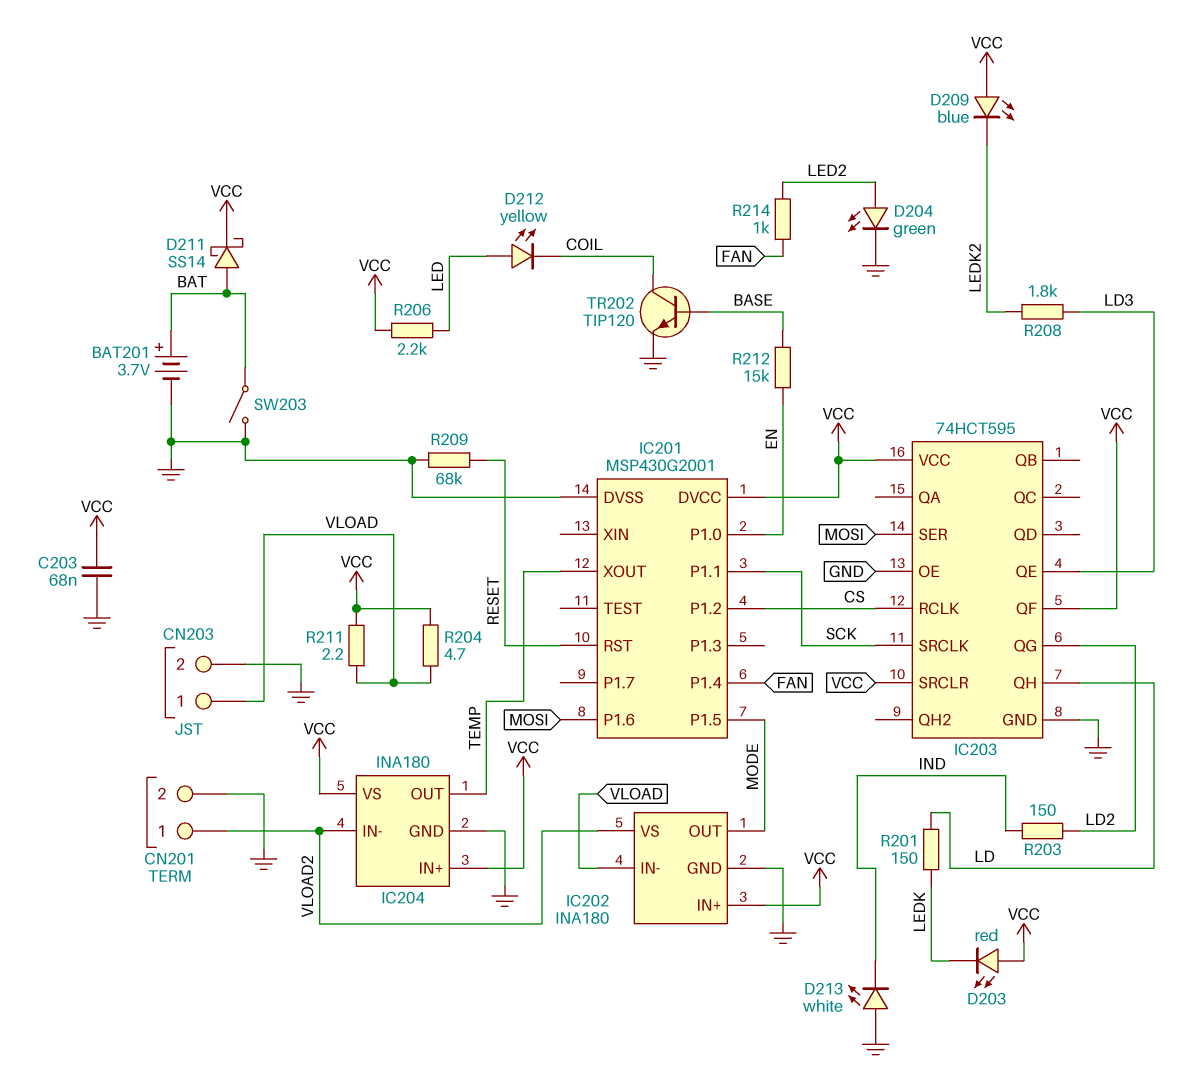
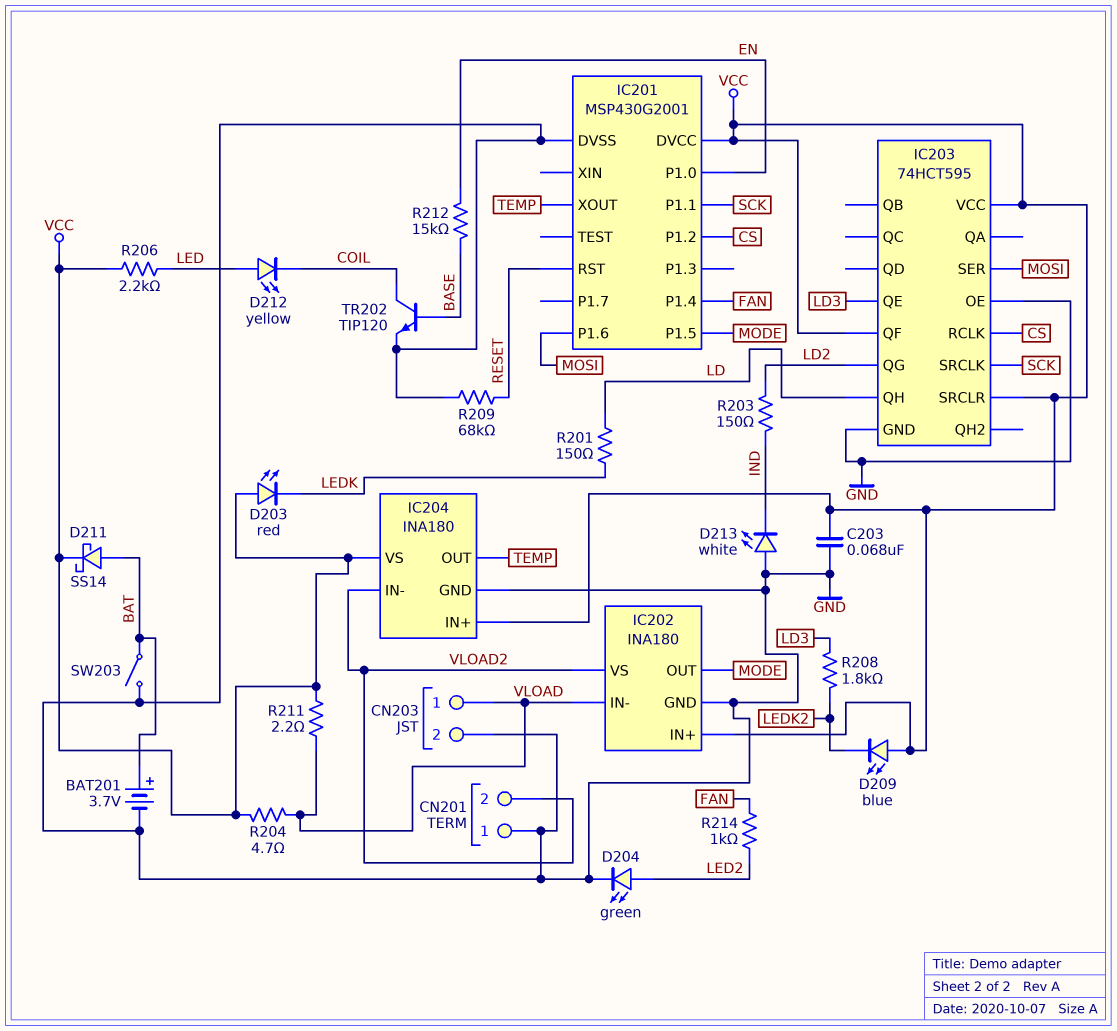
CN201 pin 1: VLOAD2 -> GND
CN201 pin 2: GND -> VLOAD2

